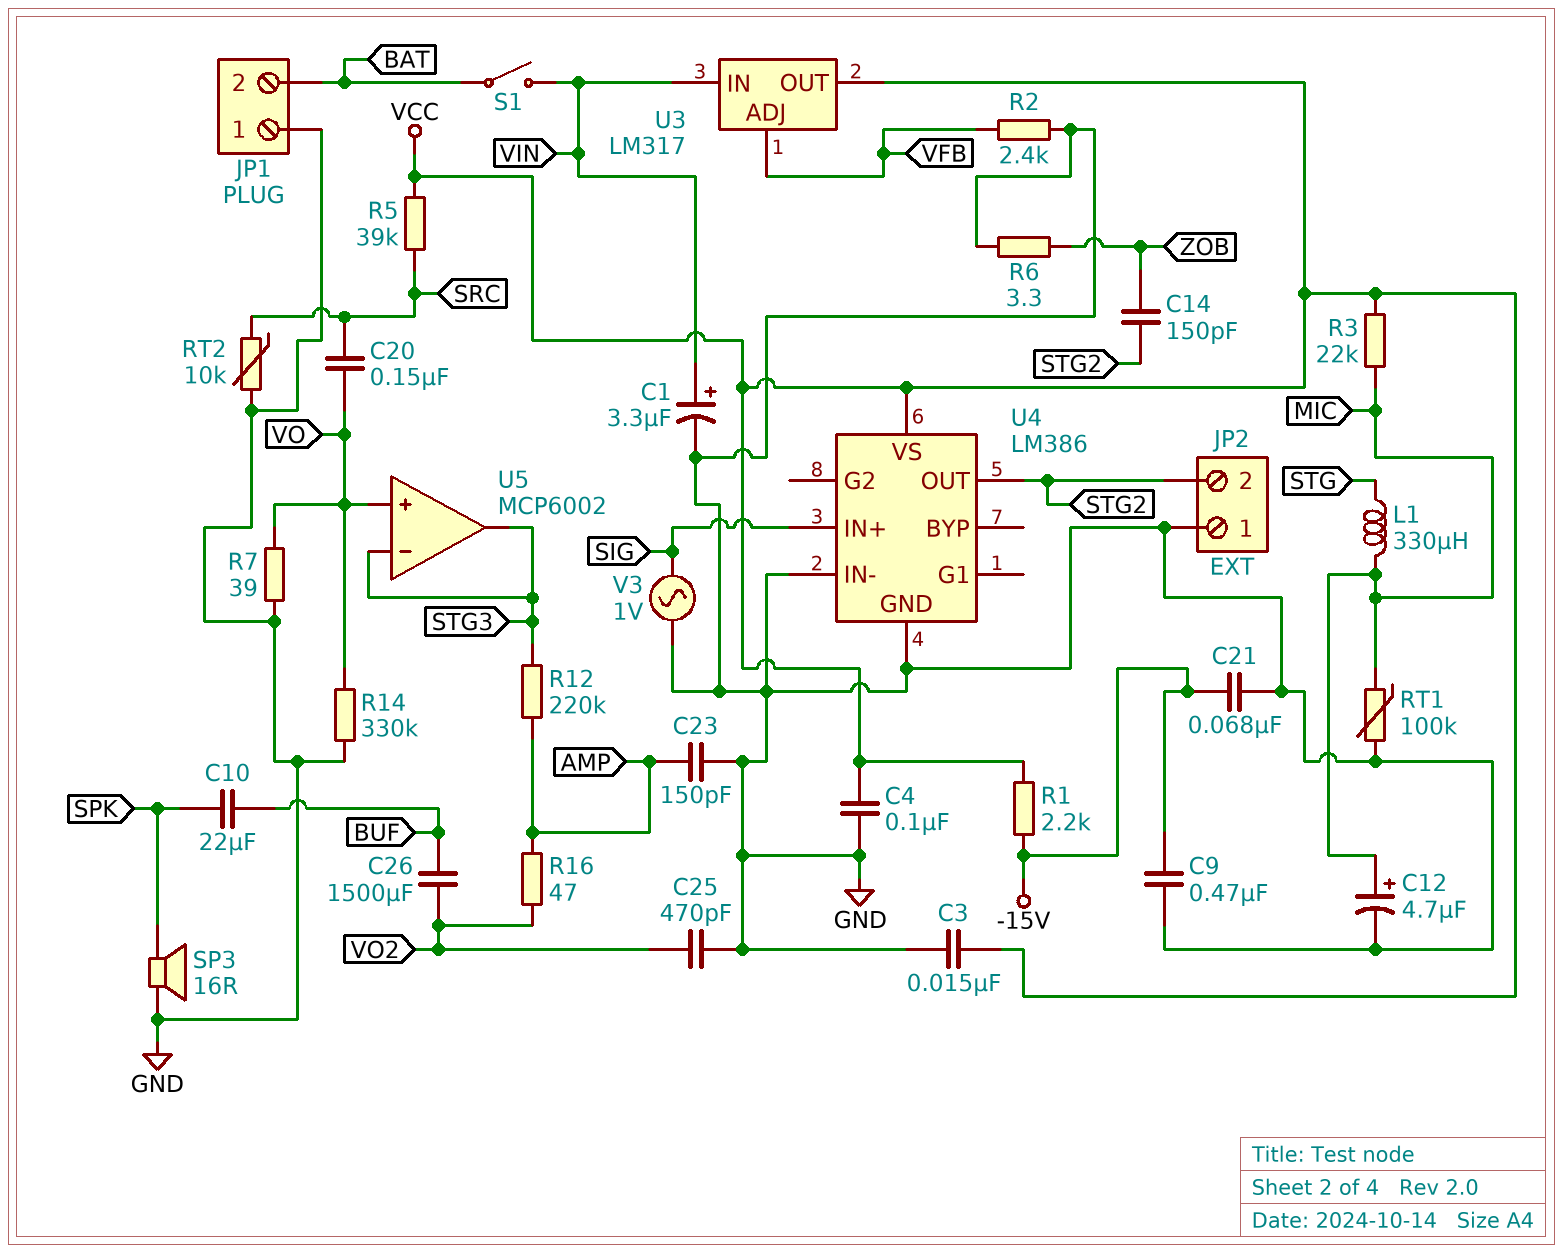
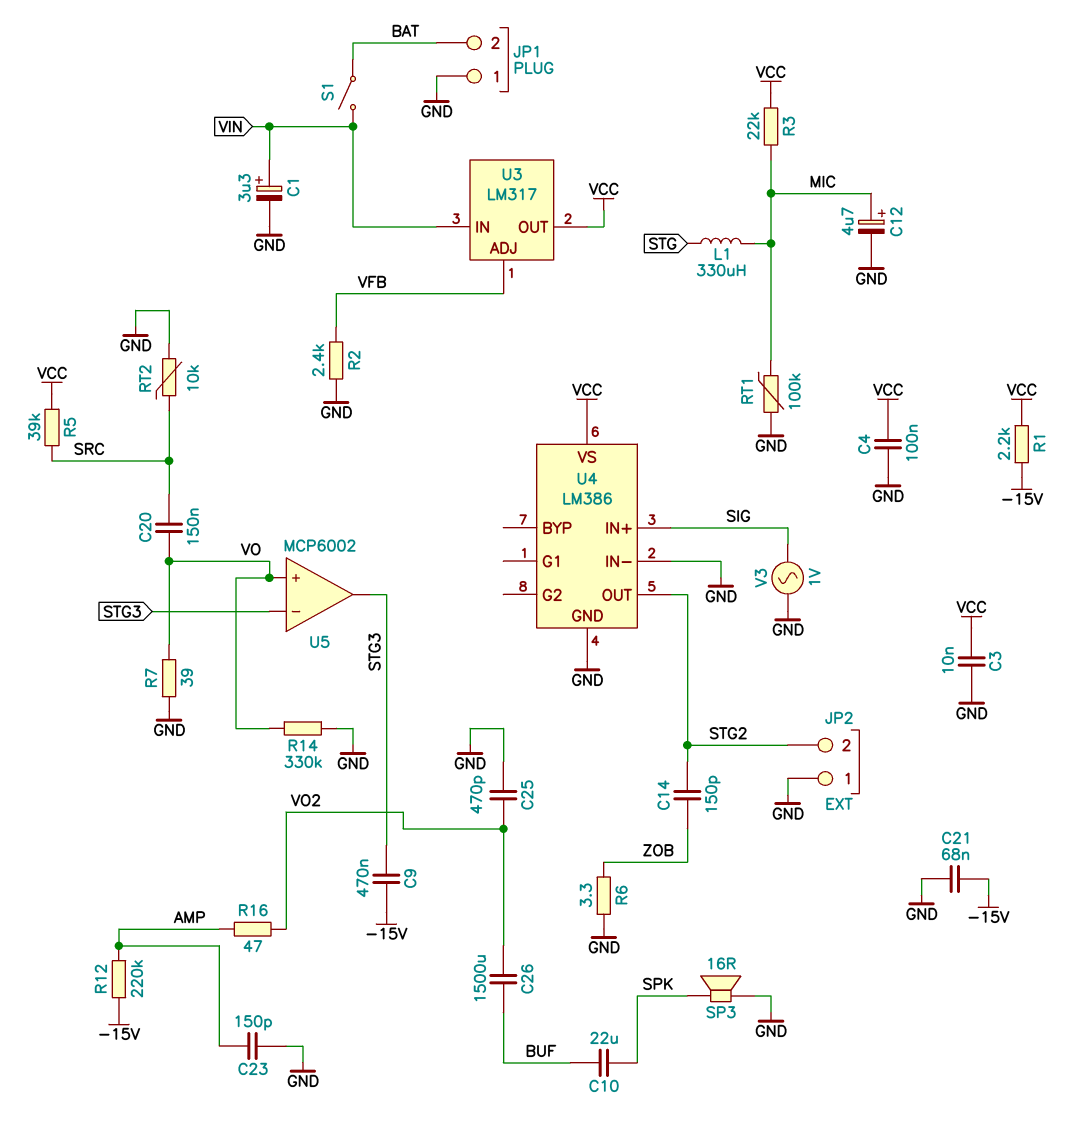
C3: 15nF (GND, VCC) -> 10nF (GND, VCC)
C9: 470nF (-15V, GND) -> 470nF (-15V, STG3)
R12: 220k (AMP, STG3) -> 220k (-15V, AMP)

